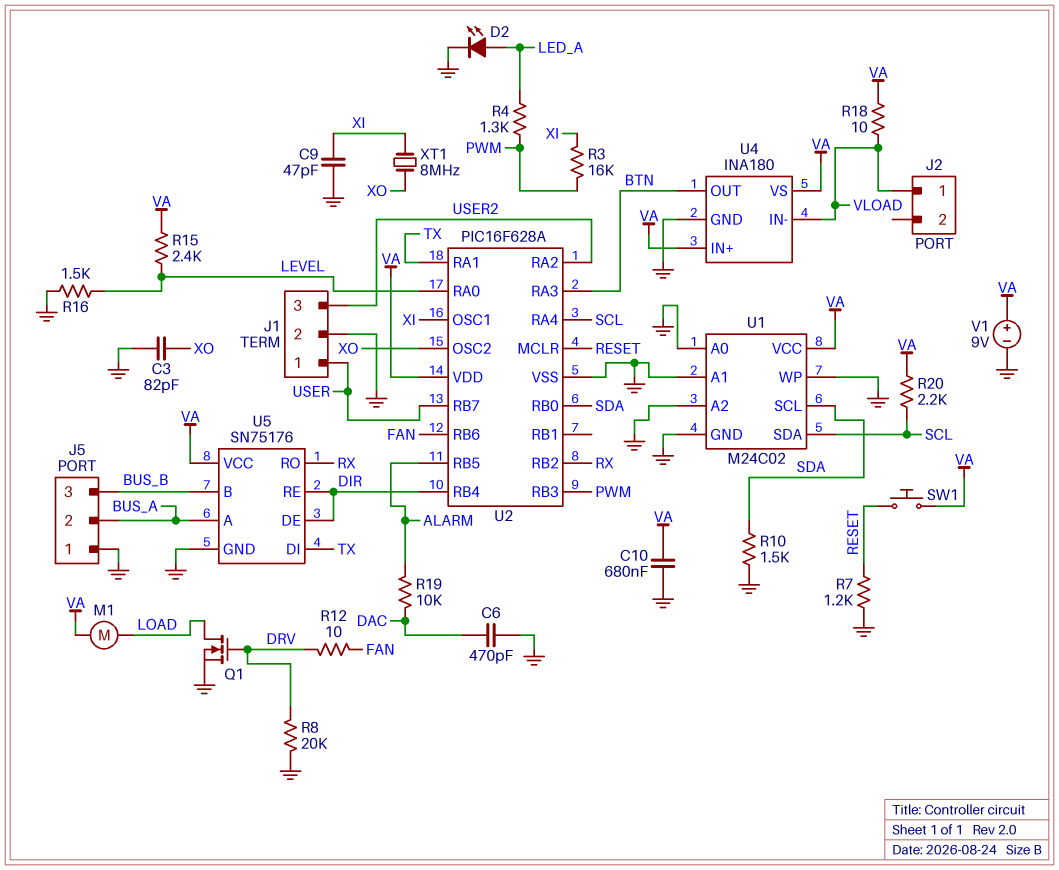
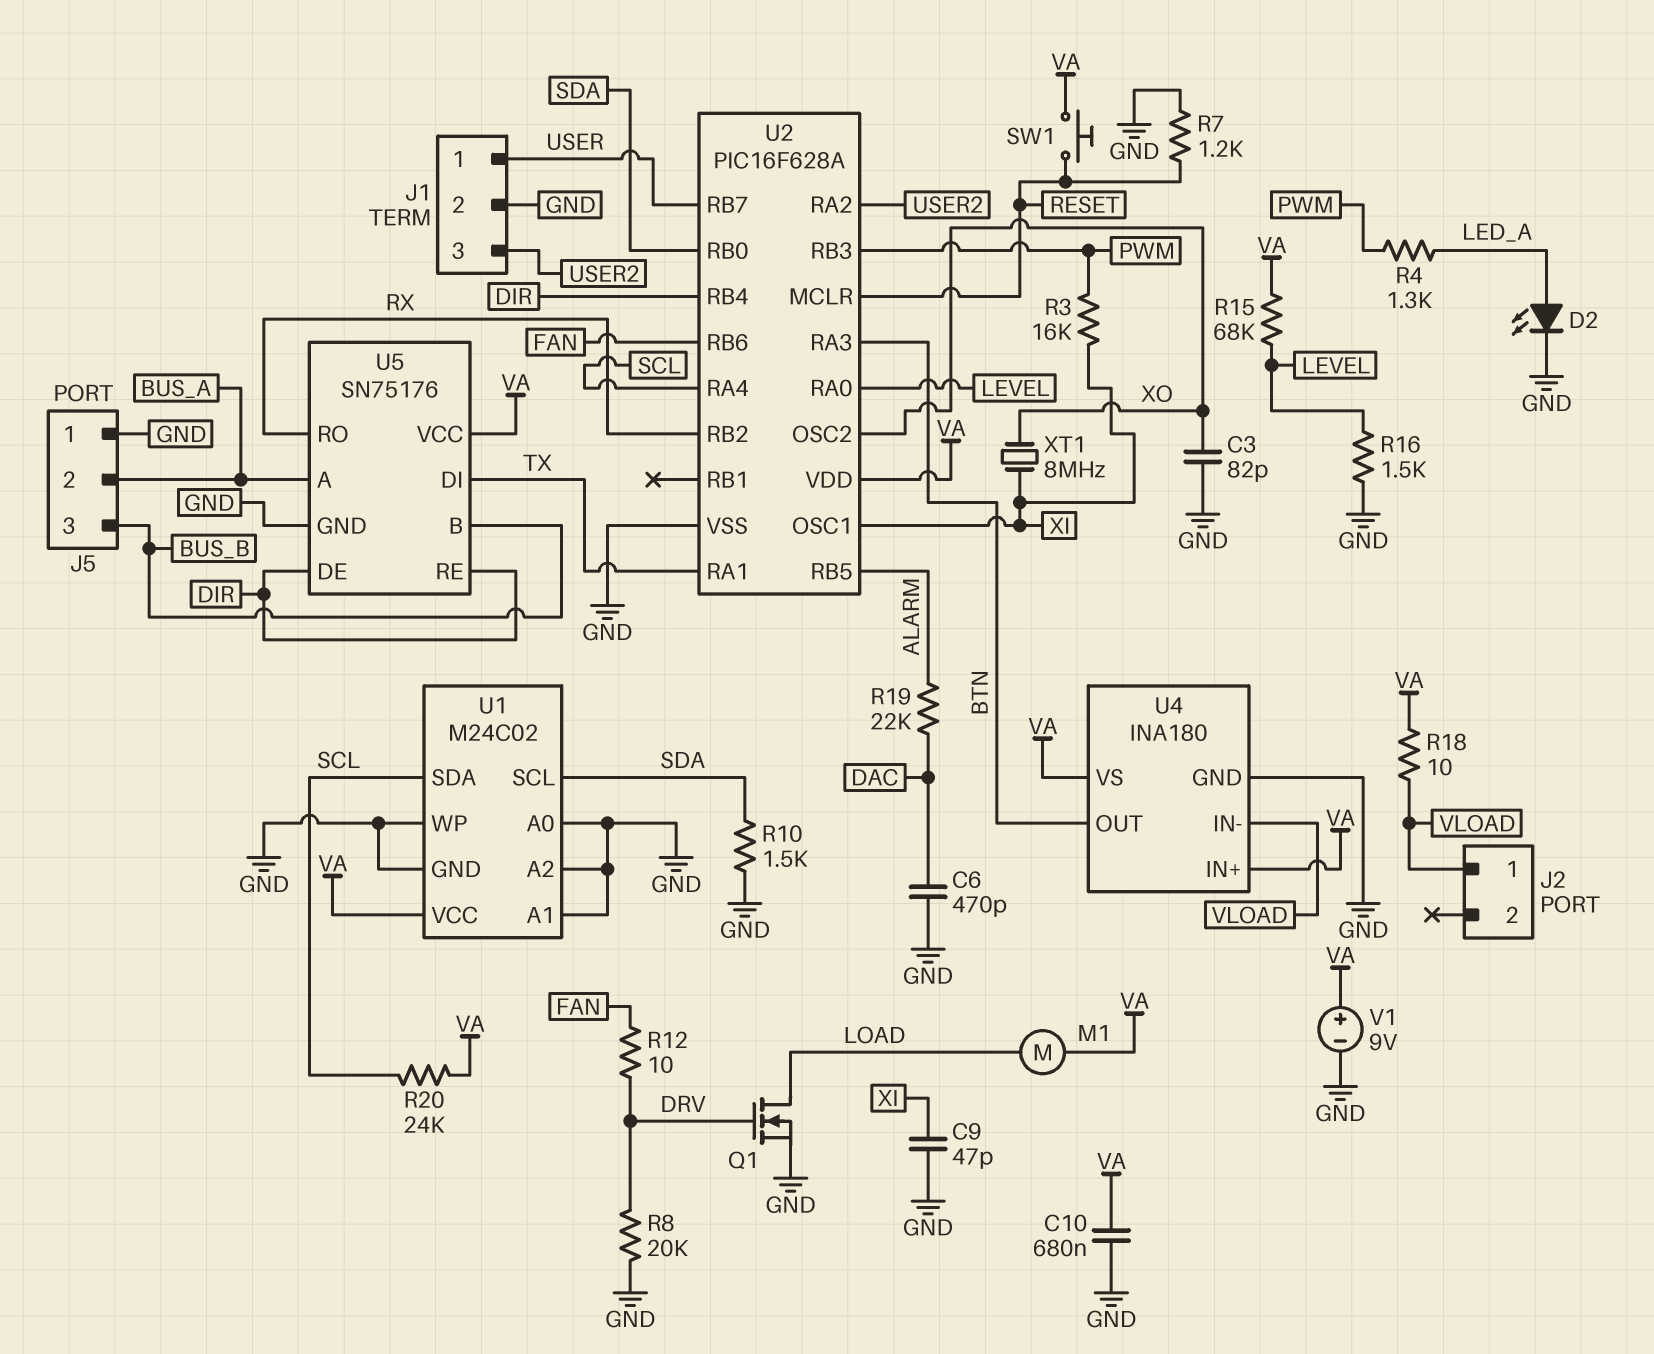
R15: 2.4k (LEVEL, VA) -> 68k (LEVEL, VA)
R19: 10k (ALARM, DAC) -> 22k (ALARM, DAC)
R20: 2.2k (SCL, VA) -> 24k (SCL, VA)

